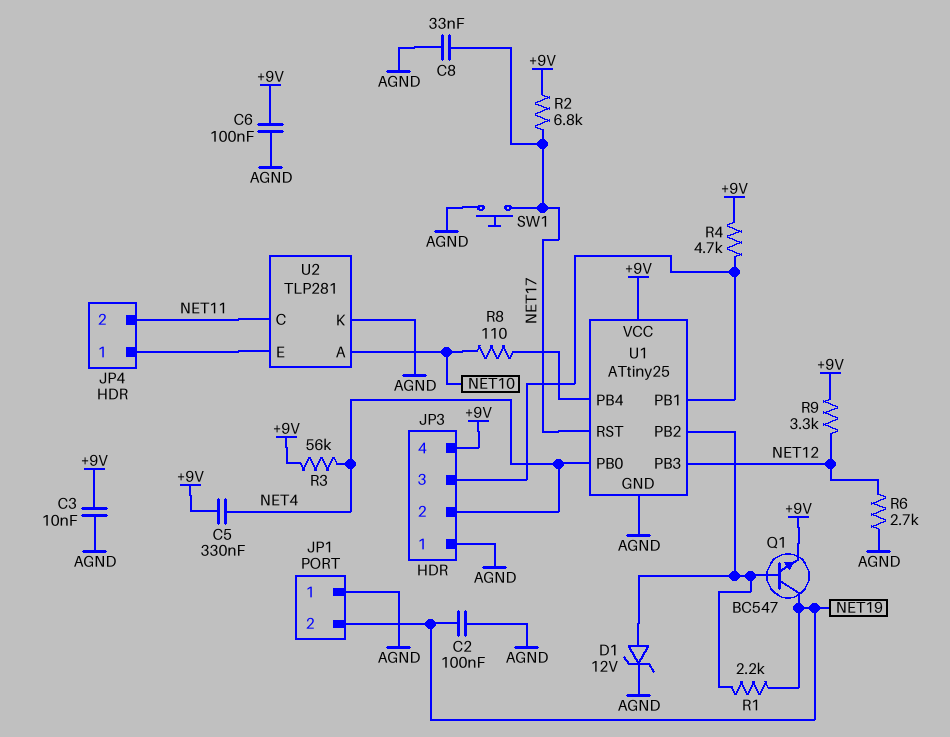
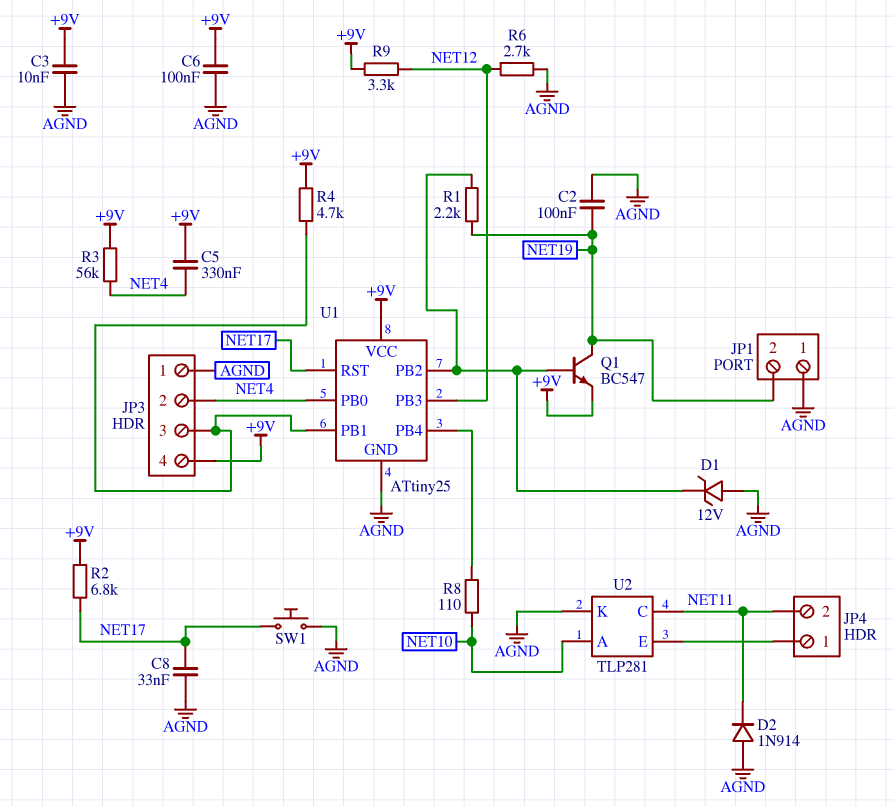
D1: zener 12V (A U1/PB2, K AGND) -> zener 12V (A AGND, K U1/PB2)
D2: none -> diode 1N914 (A AGND, K NET11)

